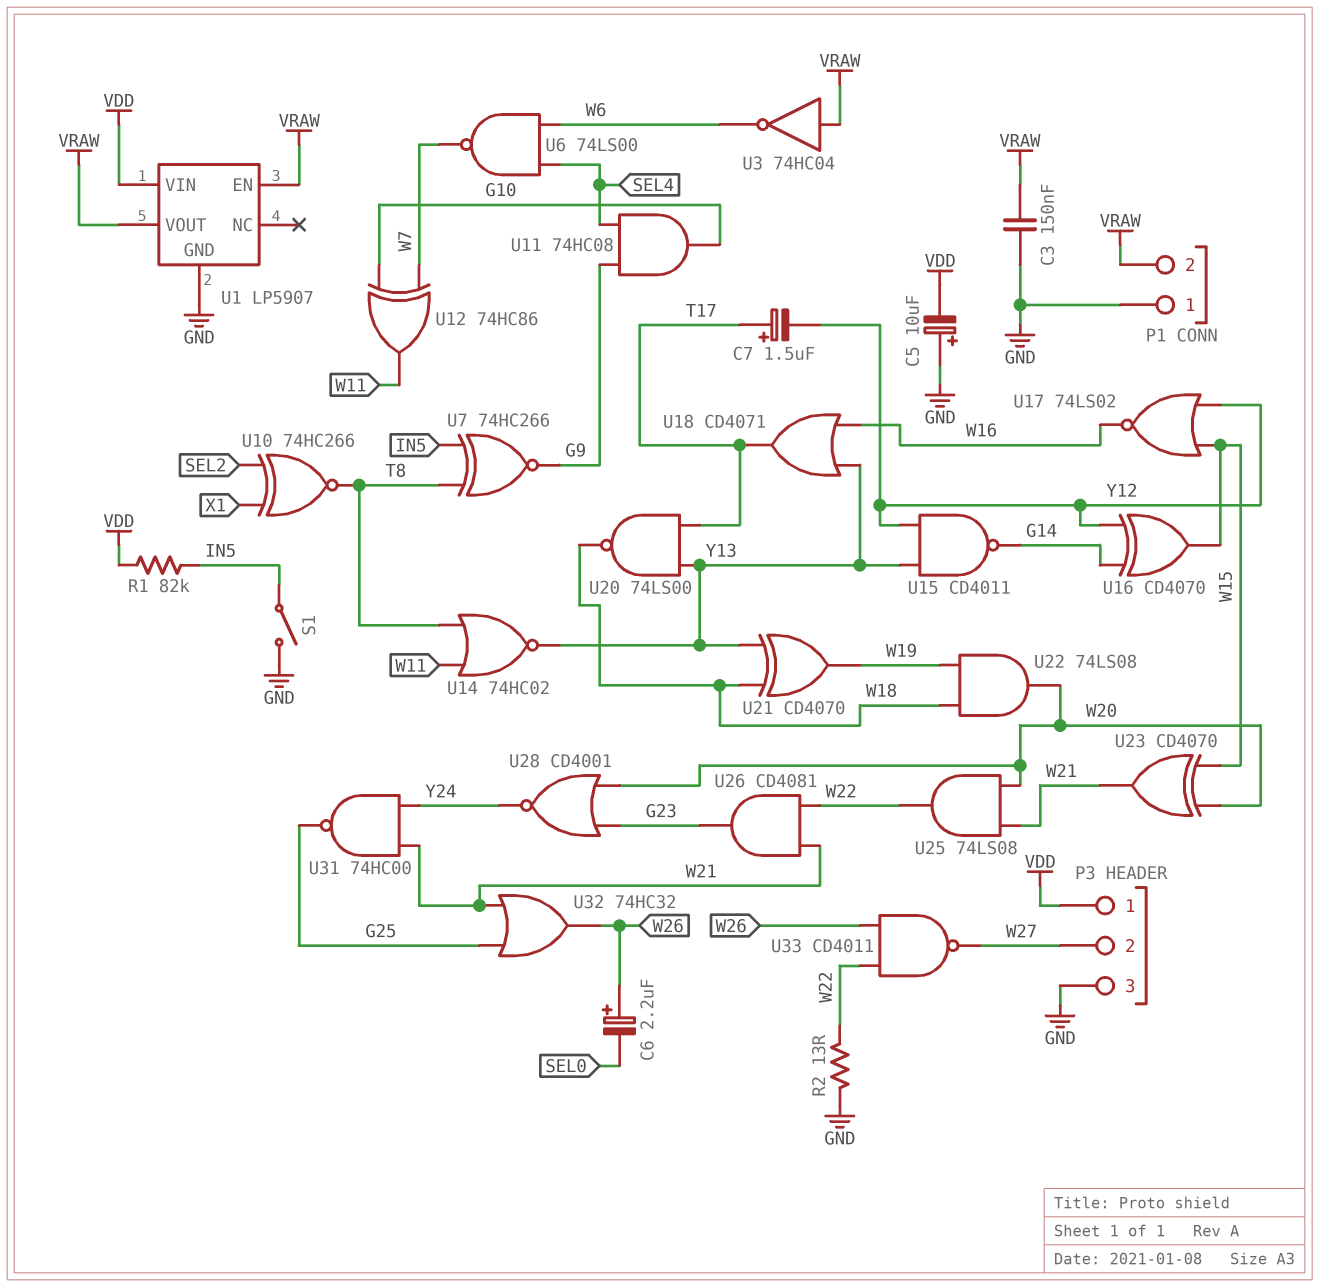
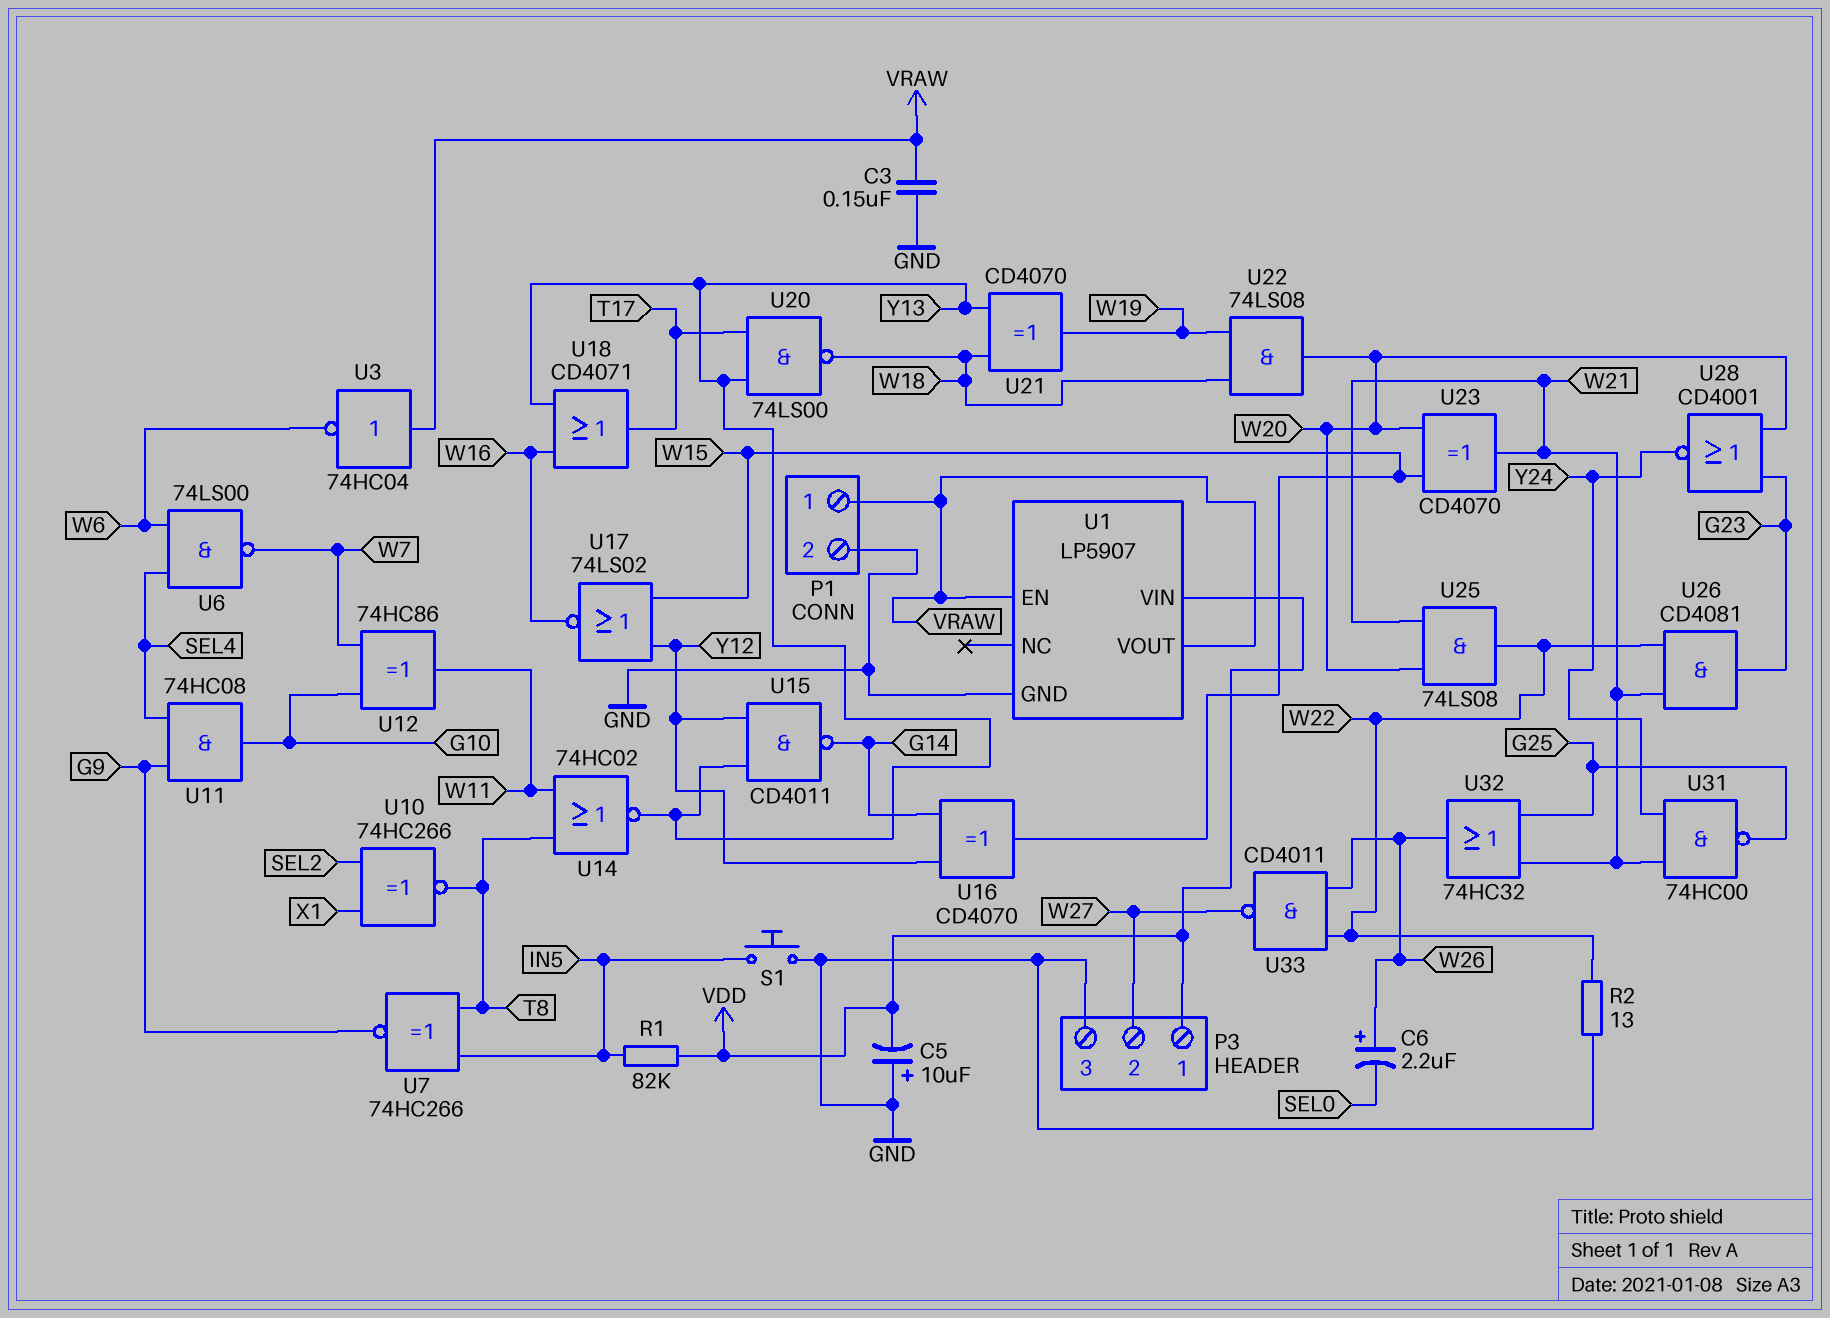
C7: 1.5uF (plus T17, minus Y12) -> none
P1 pin 1: GND -> VRAW
P1 pin 2: VRAW -> GND
S1: switch (GND, IN5) -> button (GND, IN5)

